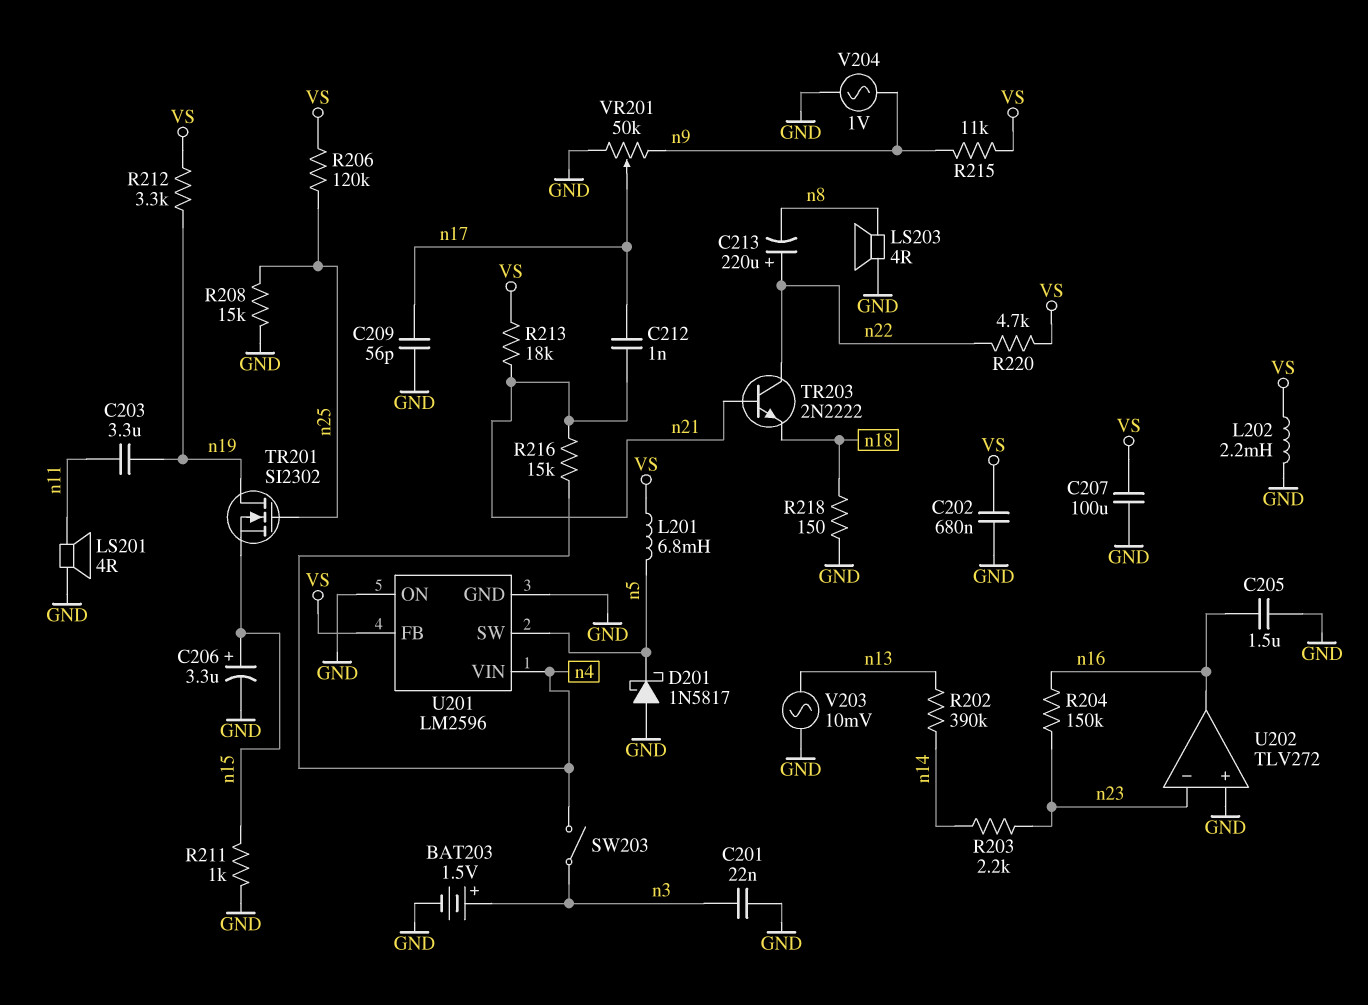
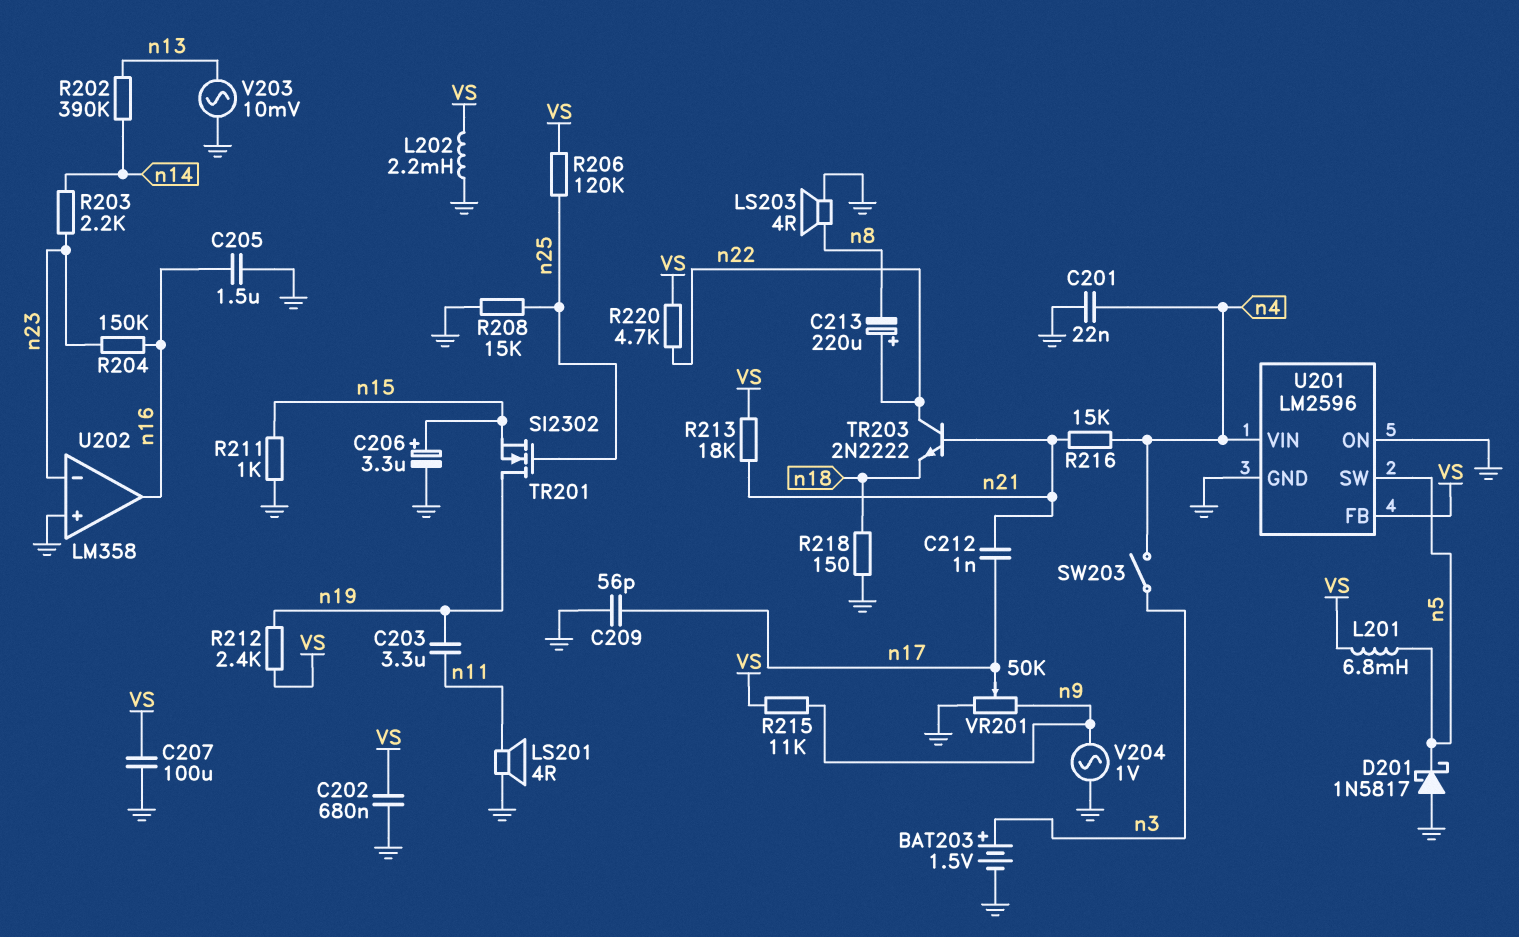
C201: 22nF (GND, n3) -> 22nF (GND, n4)
R212: 3.3k (VS, n19) -> 2.4k (VS, n19)
U202: TLV272 -> LM358

